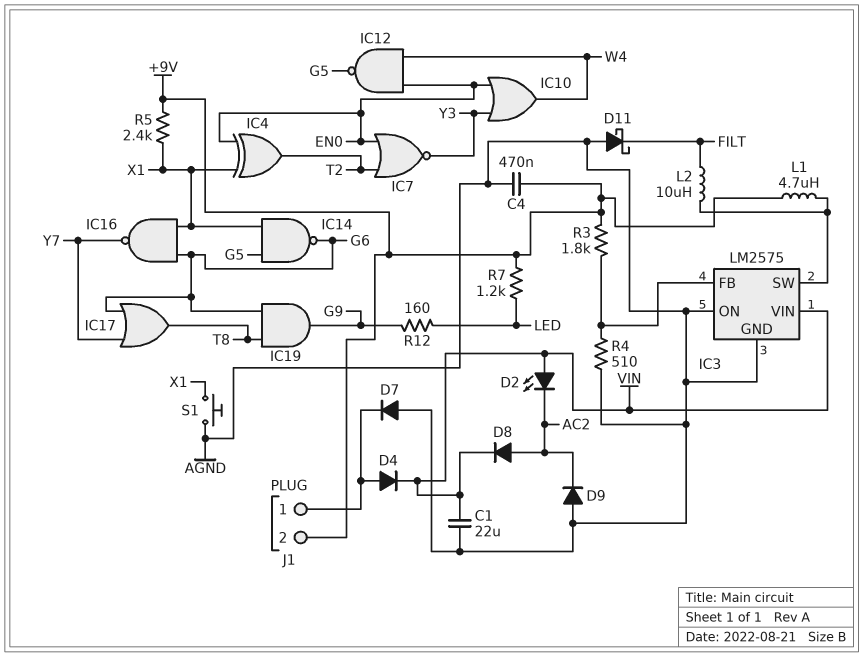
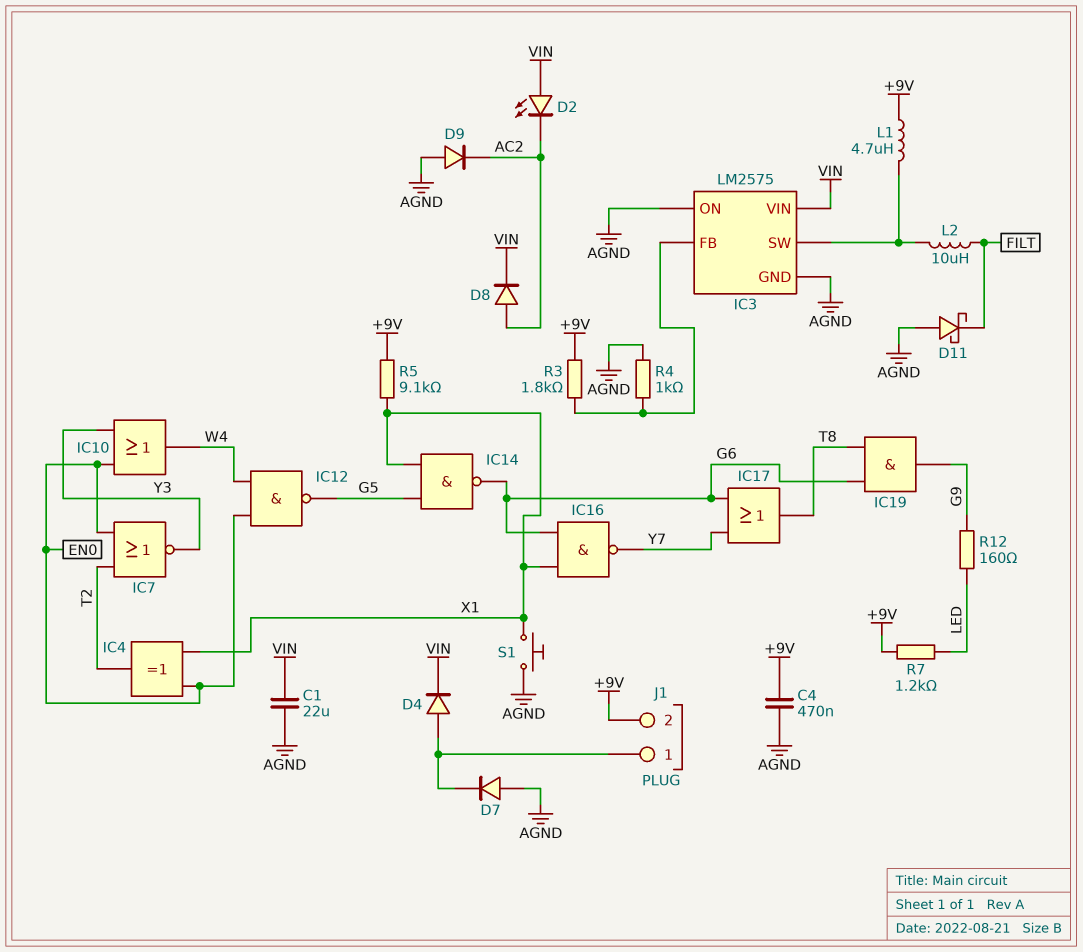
R4: 510 (AGND, IC3/FB) -> 1k (AGND, IC3/FB)
R5: 2.4k (+9V, X1) -> 9.1k (+9V, X1)

